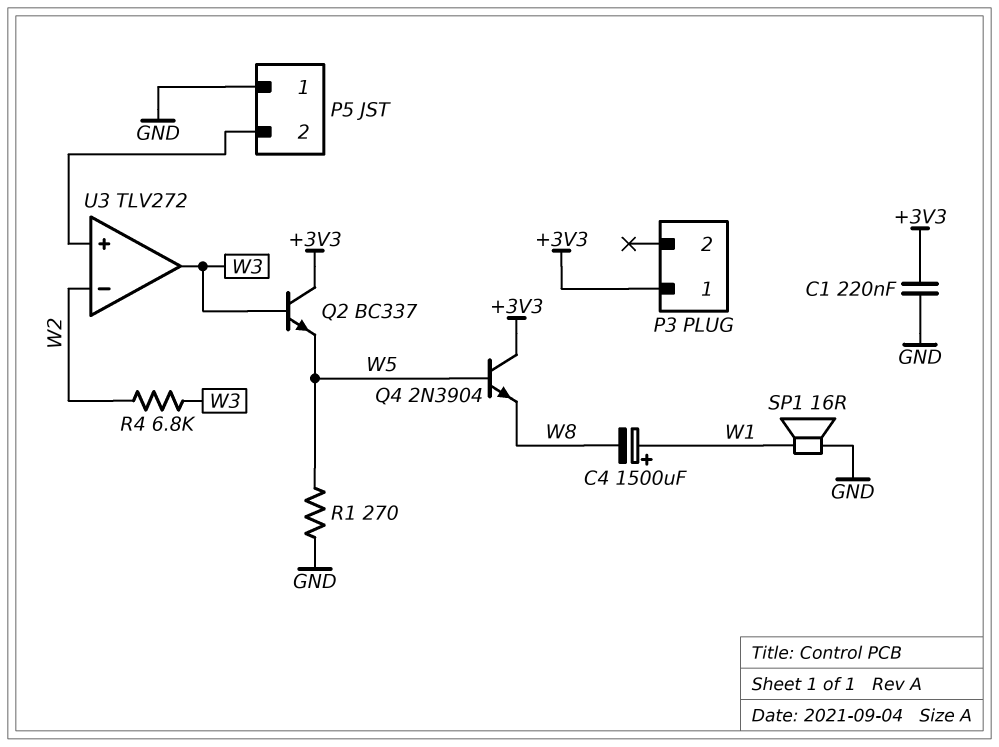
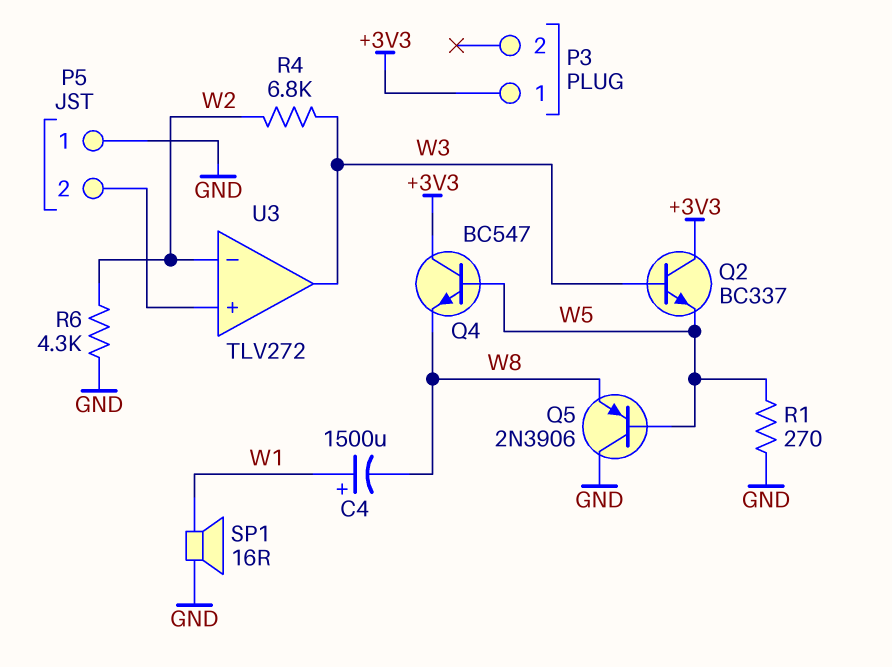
C1: 220nF (+3V3, GND) -> none
Q4: NPN 2N3904 (B W5, C +3V3, E W8) -> NPN BC547 (B W5, C +3V3, E W8)
Q5: none -> PNP 2N3906 (B W5, C GND, E W8)
R6: none -> 4.3k (GND, W2)

